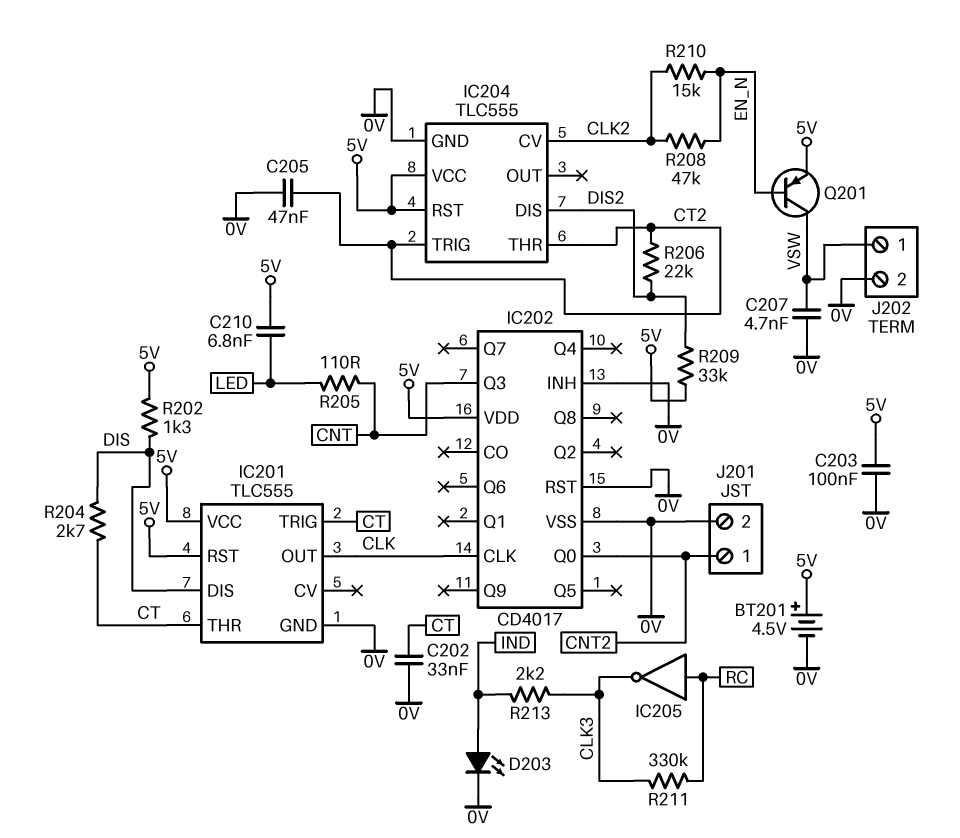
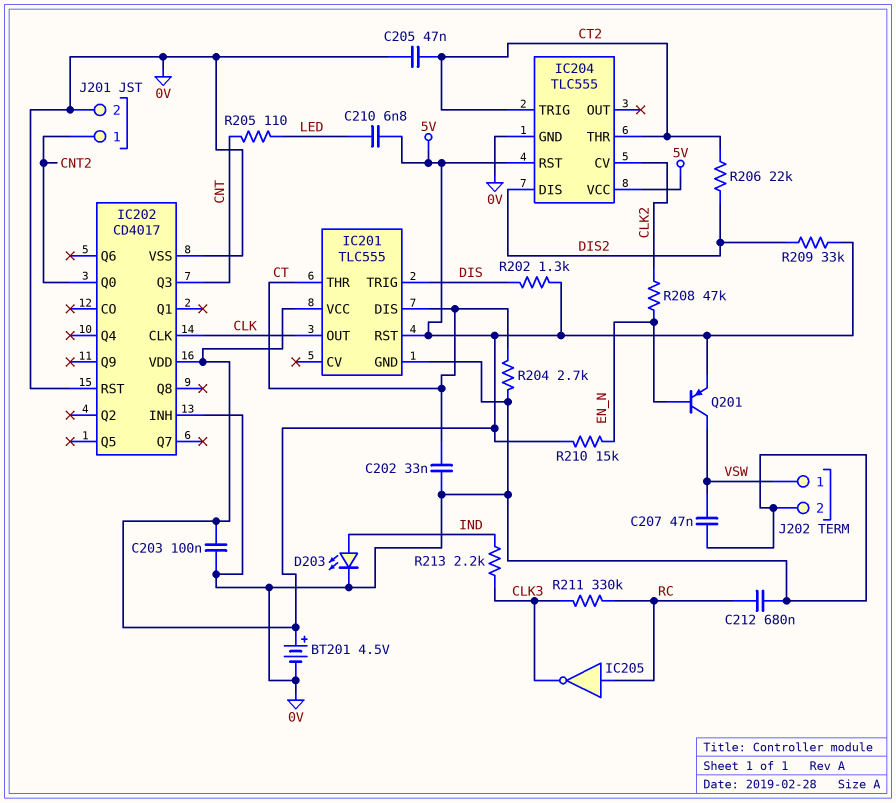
C207: 4.7nF (0V, VSW) -> 47nF (0V, VSW)
C212: none -> 680nF (0V, RC)
IC201 pin DIS: DIS -> CT
IC201 pin TRIG: CT -> DIS
R204: 2.7k (CT, DIS) -> 2.7k (0V, CT)
R210: 15k (CLK2, EN_N) -> 15k (5V, EN_N)

